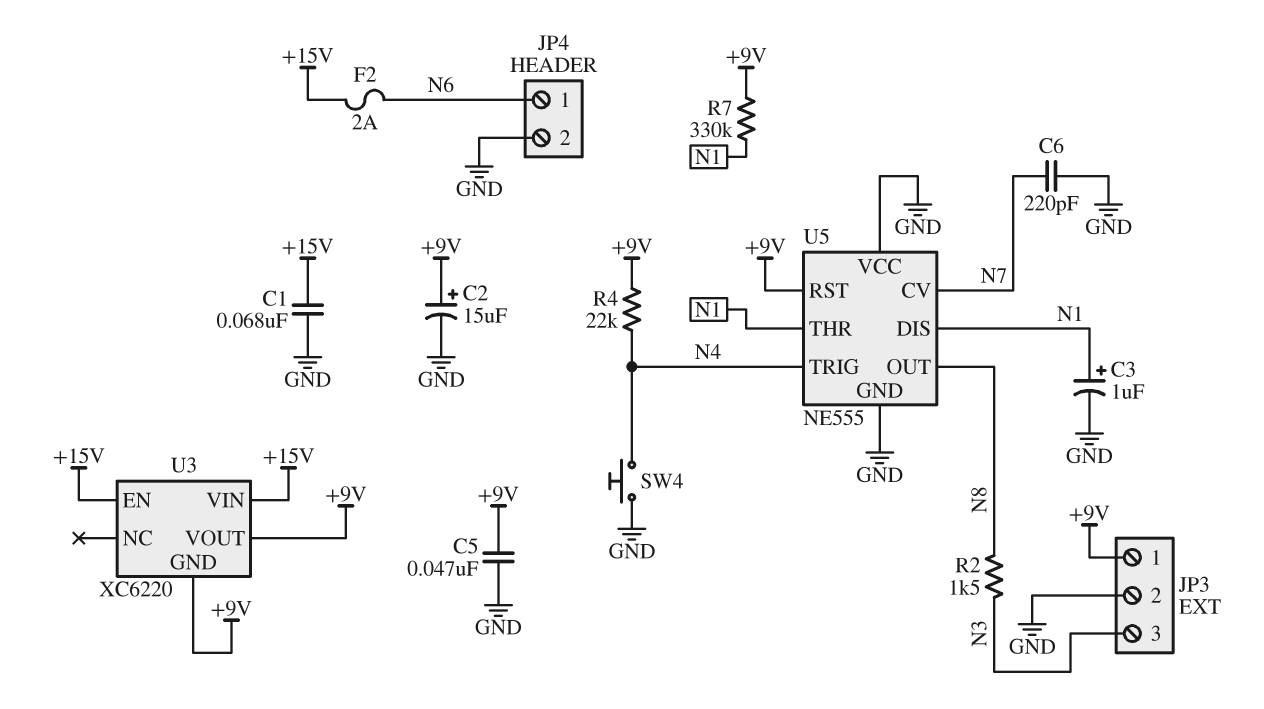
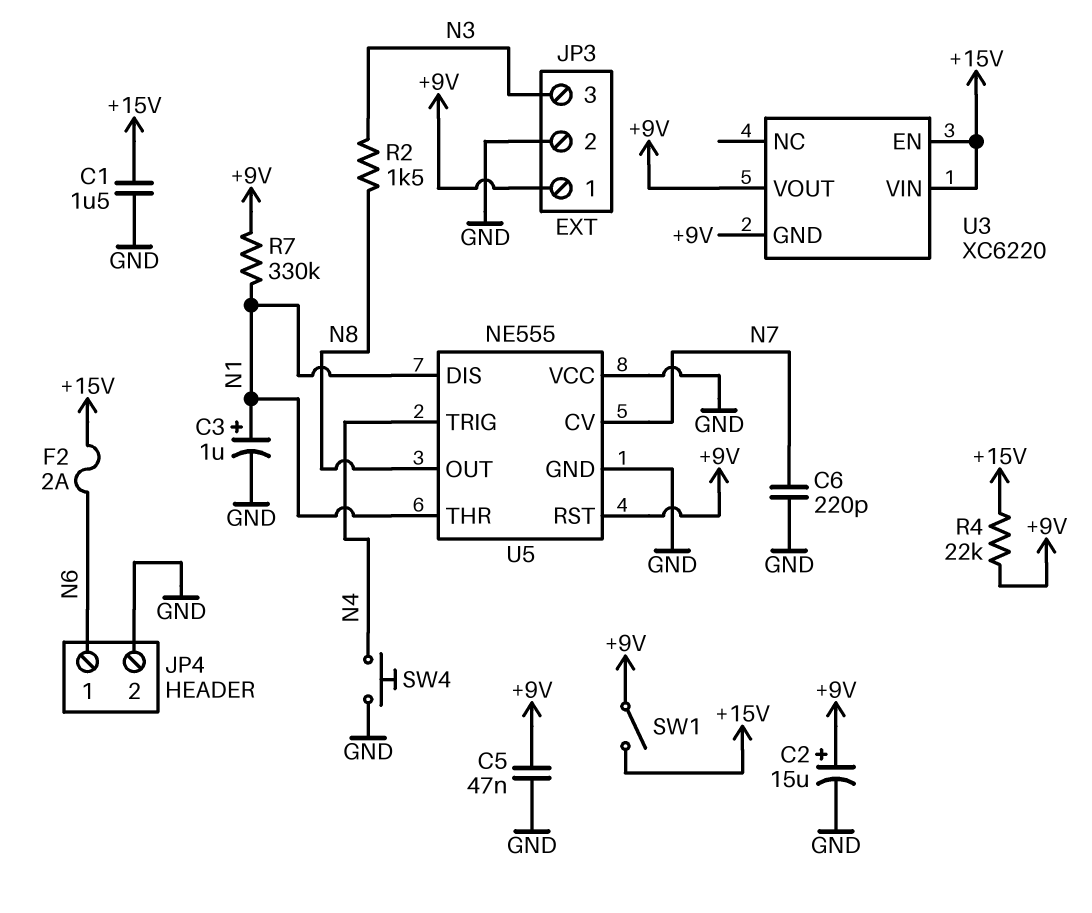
C1: 68nF (+15V, GND) -> 1.5uF (+15V, GND)
R4: 22k (+9V, N4) -> 22k (+9V, +15V)
SW1: none -> switch (+9V, +15V)

